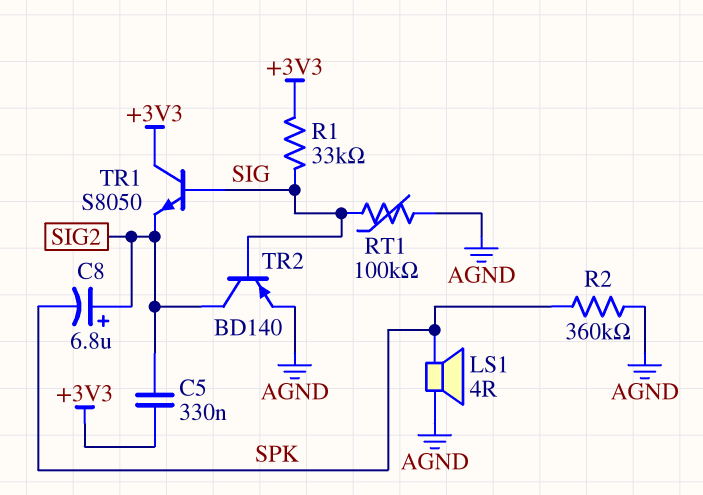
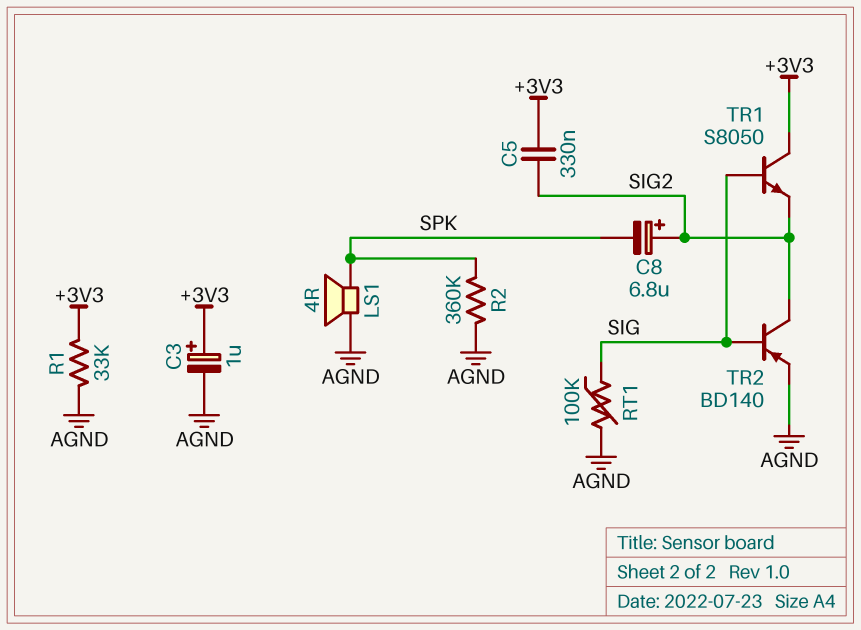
C3: none -> 1uF (plus +3V3, minus AGND)
R1: 33k (+3V3, SIG) -> 33k (+3V3, AGND)

